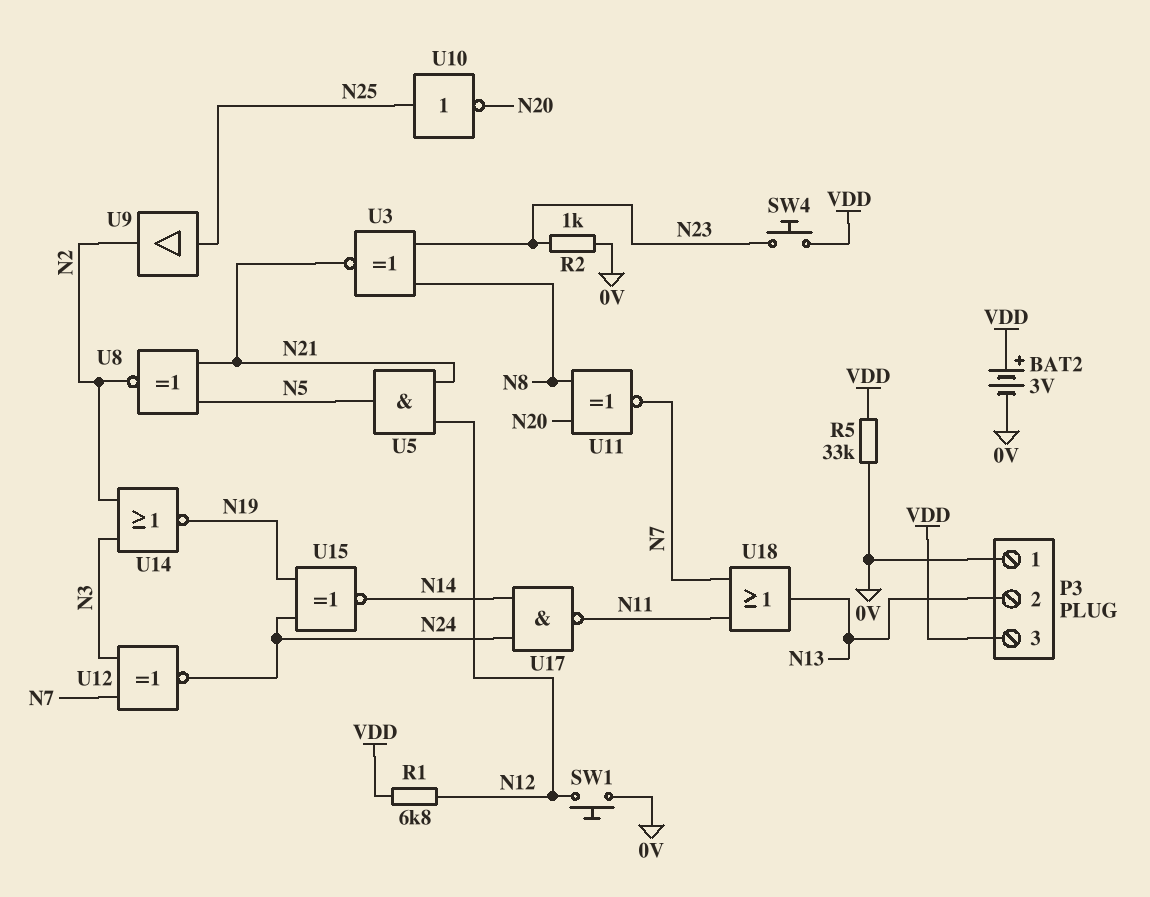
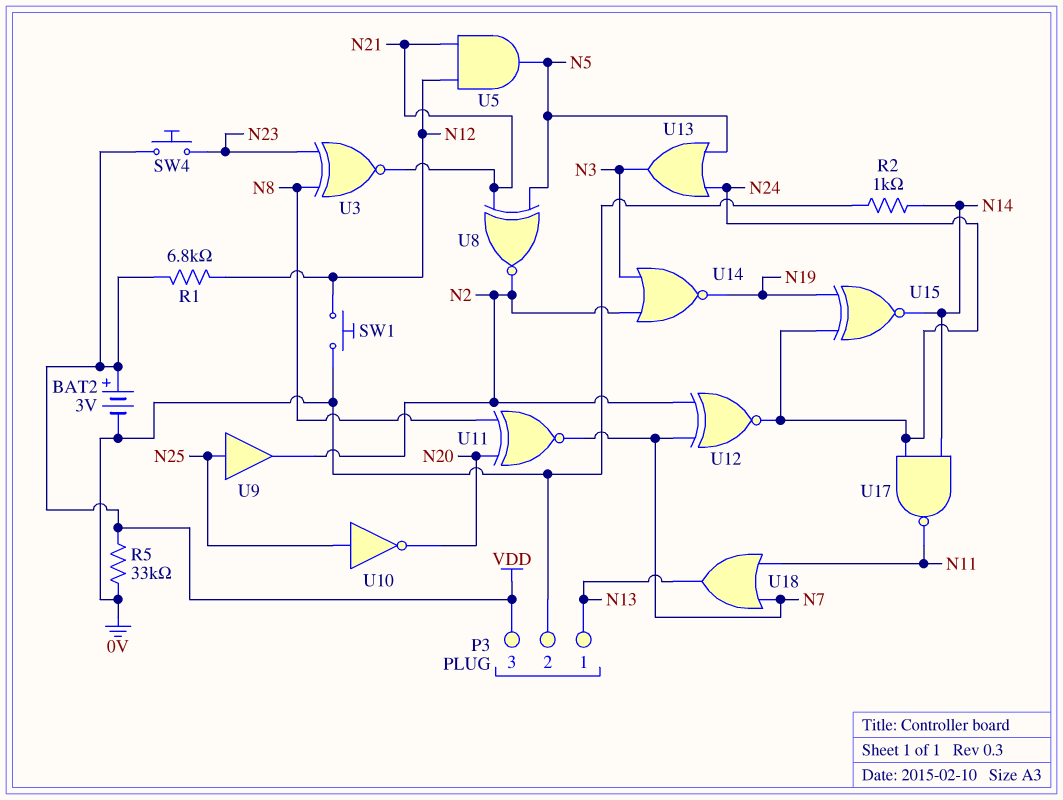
P3 pin 1: 0V -> N13
P3 pin 2: N13 -> 0V
R2: 1k (0V, N23) -> 1k (0V, N14)
U12: XNOR (in N3, in N7, out N24) -> XNOR (in N2, in N7, out N24)
U13: none -> OR (in N5, in N24, out N3)

